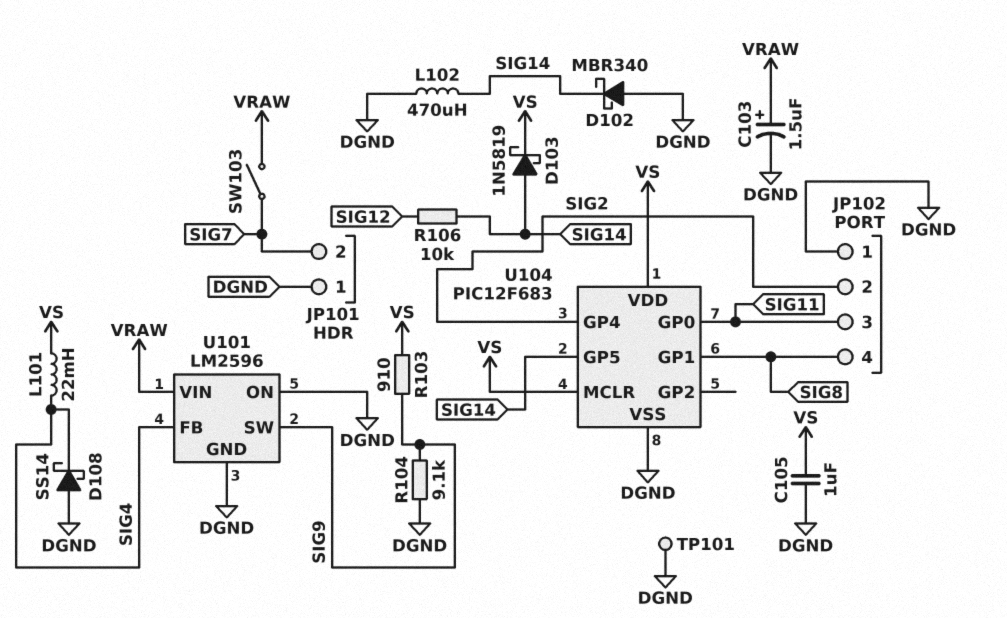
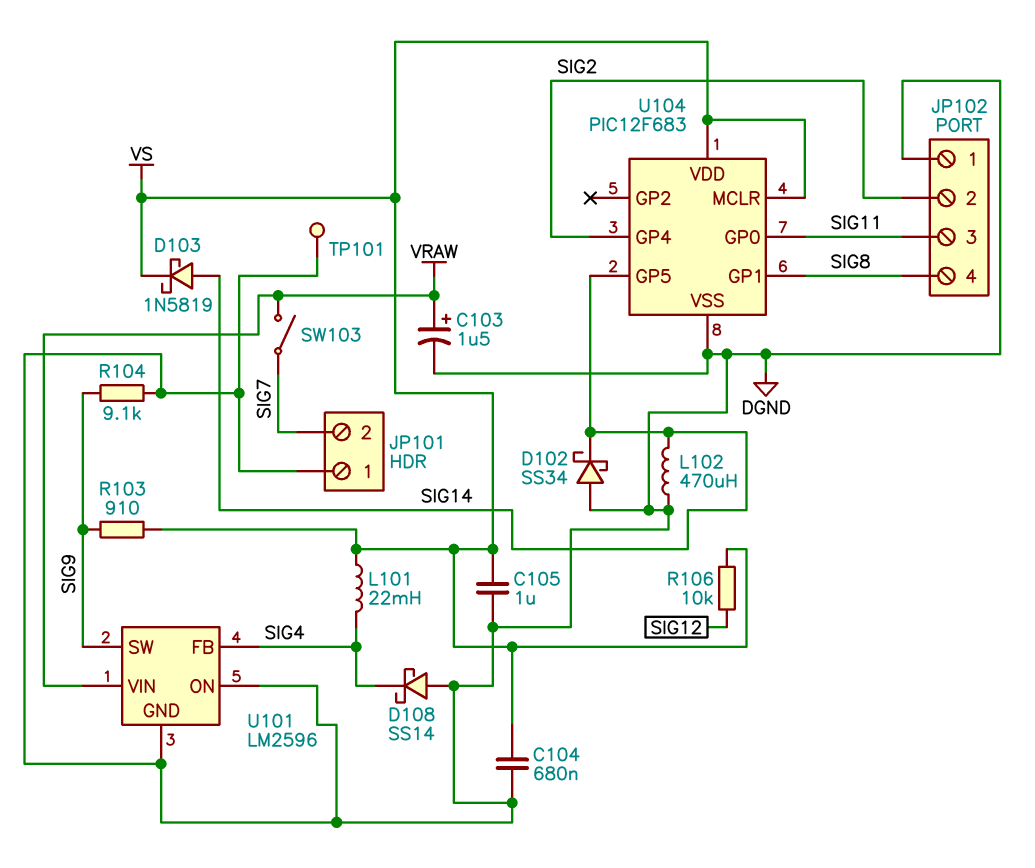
C104: none -> 680nF (DGND, VS)
D102: schottky MBR340 (A DGND, K SIG14) -> schottky SS34 (A DGND, K SIG14)
R106: 10k (SIG12, SIG14) -> 10k (SIG12, VS)

